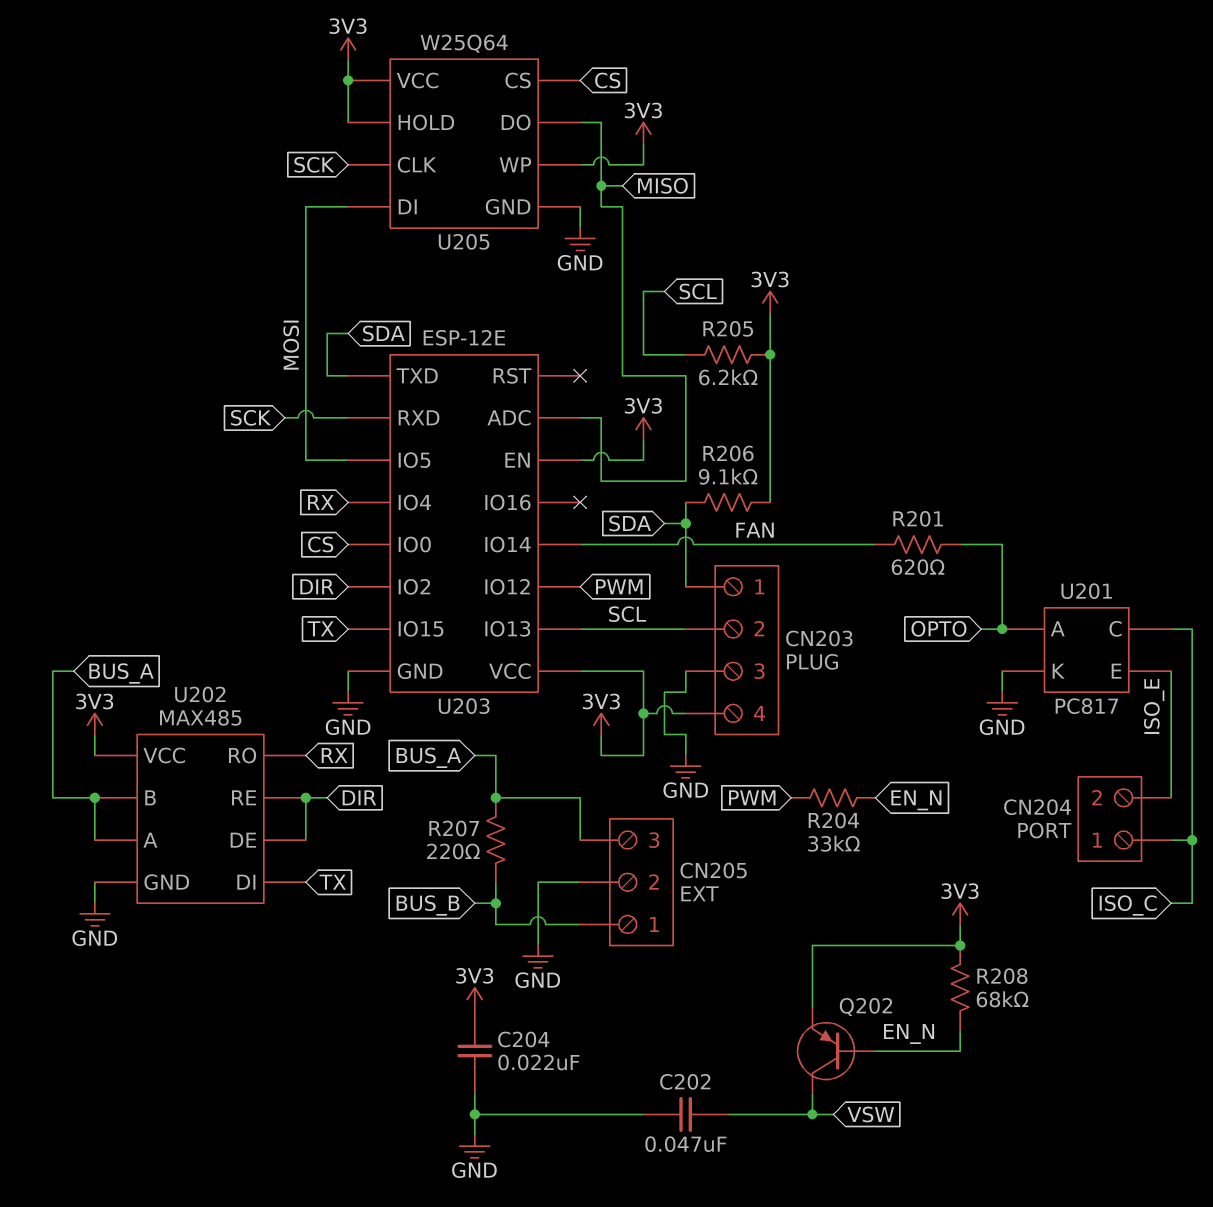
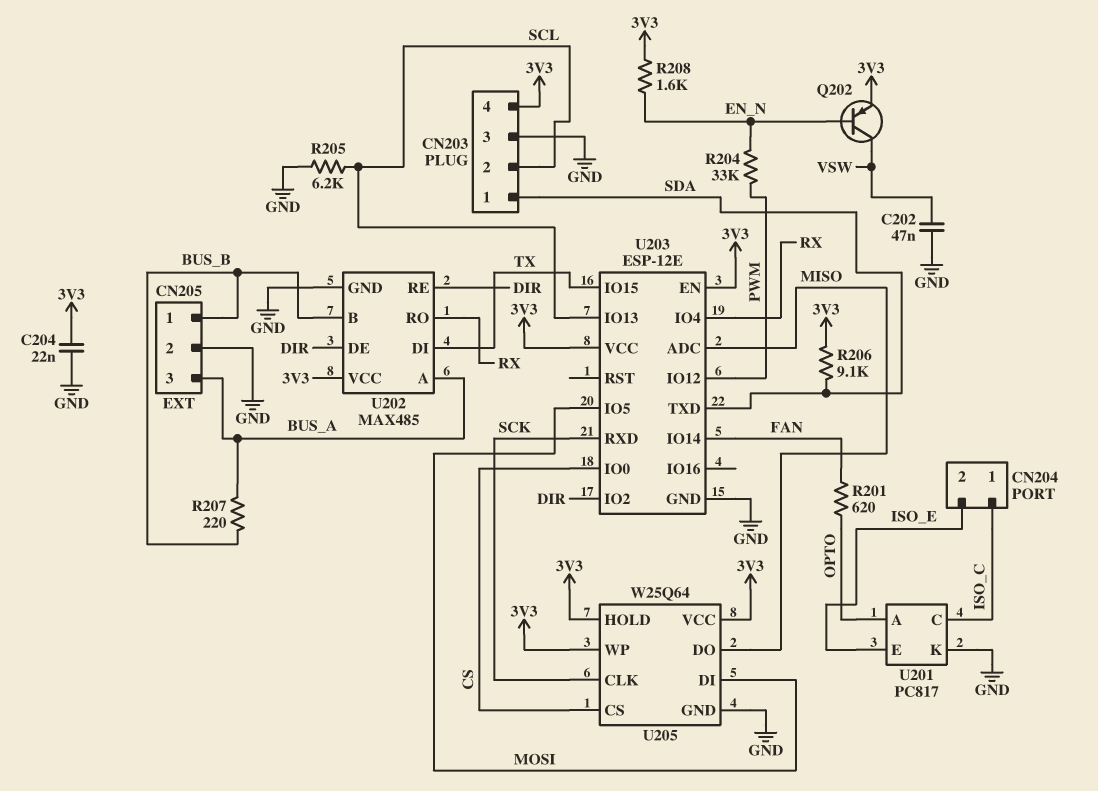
R205: 6.2k (3V3, SCL) -> 6.2k (GND, SCL)
R208: 68k (3V3, EN_N) -> 1.6k (3V3, EN_N)
U202 pin B: BUS_A -> BUS_B

